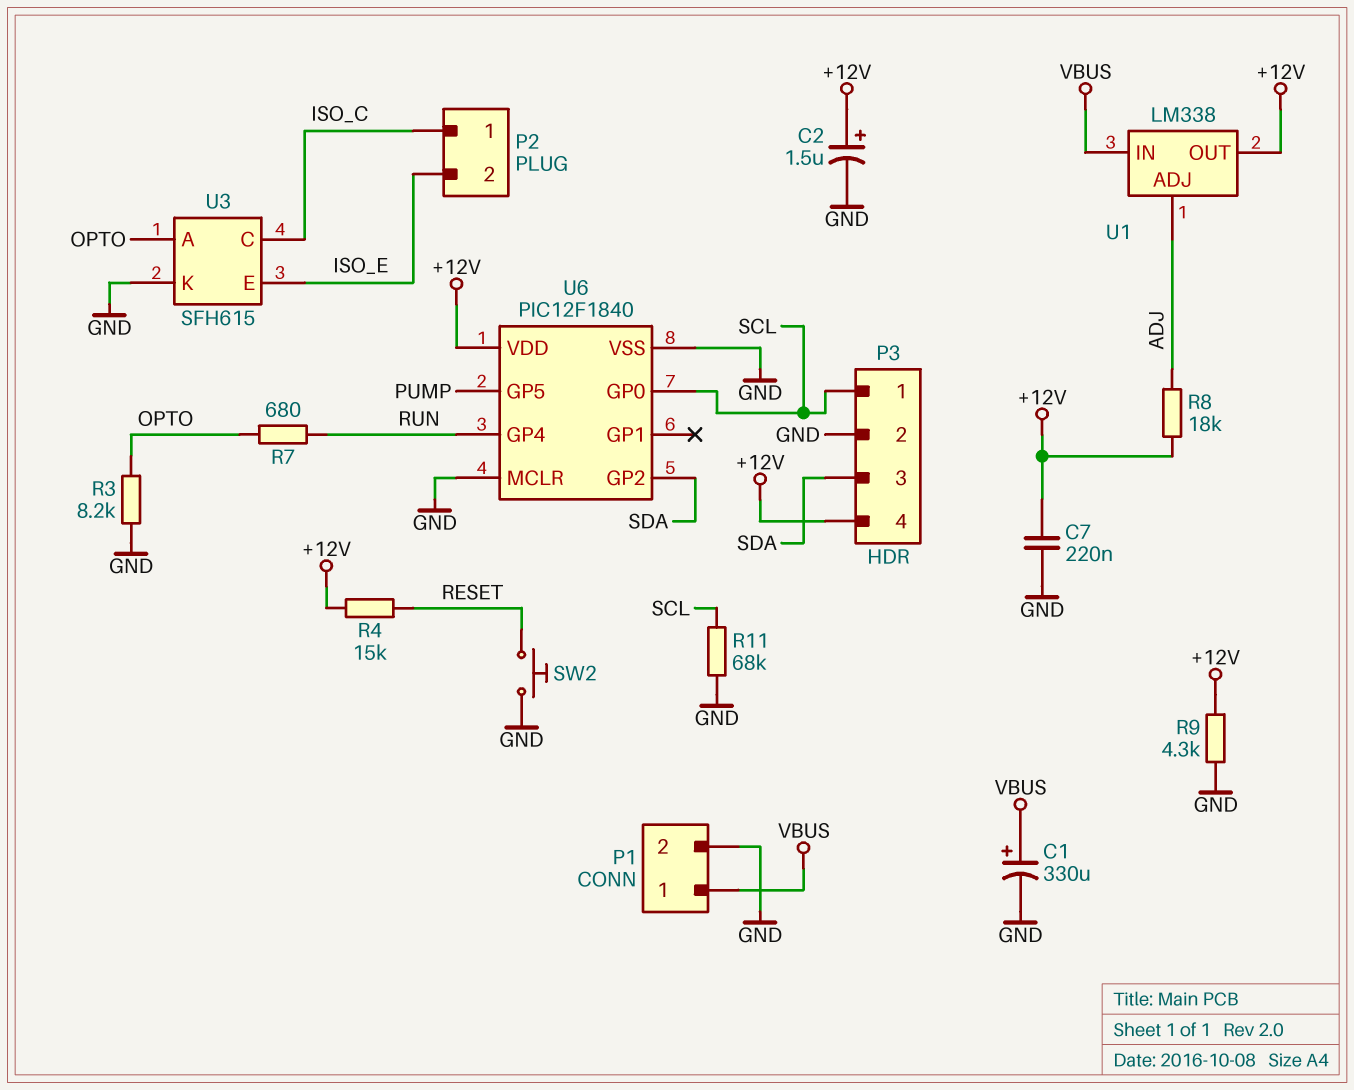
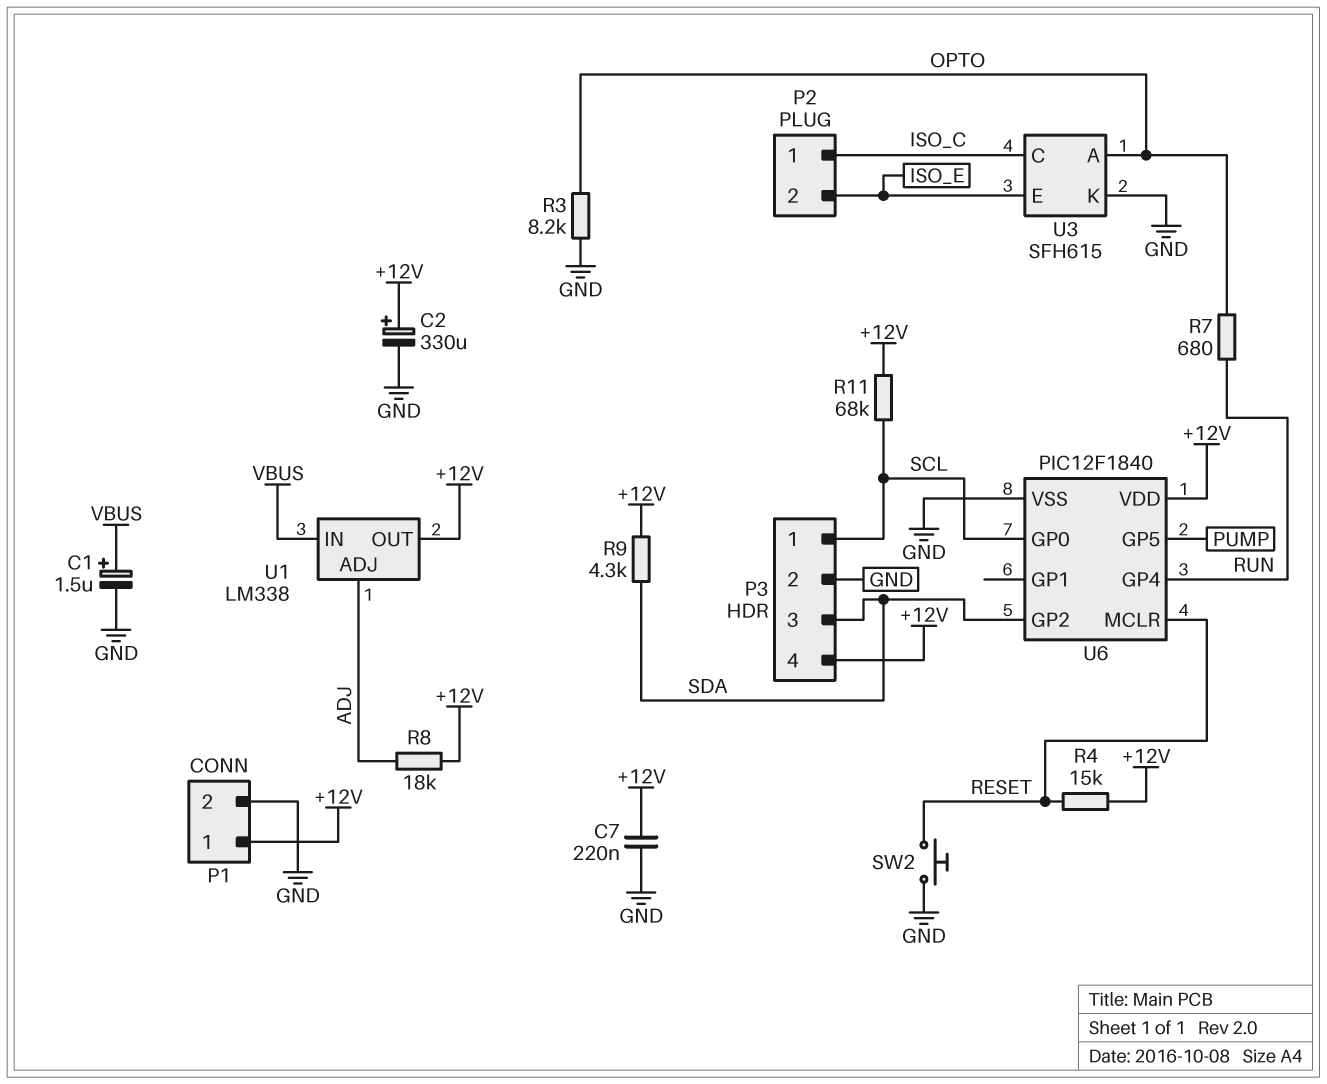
C1: 330uF (plus VBUS, minus GND) -> 1.5uF (plus VBUS, minus GND)
C2: 1.5uF (plus +12V, minus GND) -> 330uF (plus +12V, minus GND)
P1 pin 1: VBUS -> +12V
R9: 4.3k (+12V, GND) -> 4.3k (+12V, SDA)
R11: 68k (GND, SCL) -> 68k (+12V, SCL)
U6 pin MCLR: GND -> RESET

